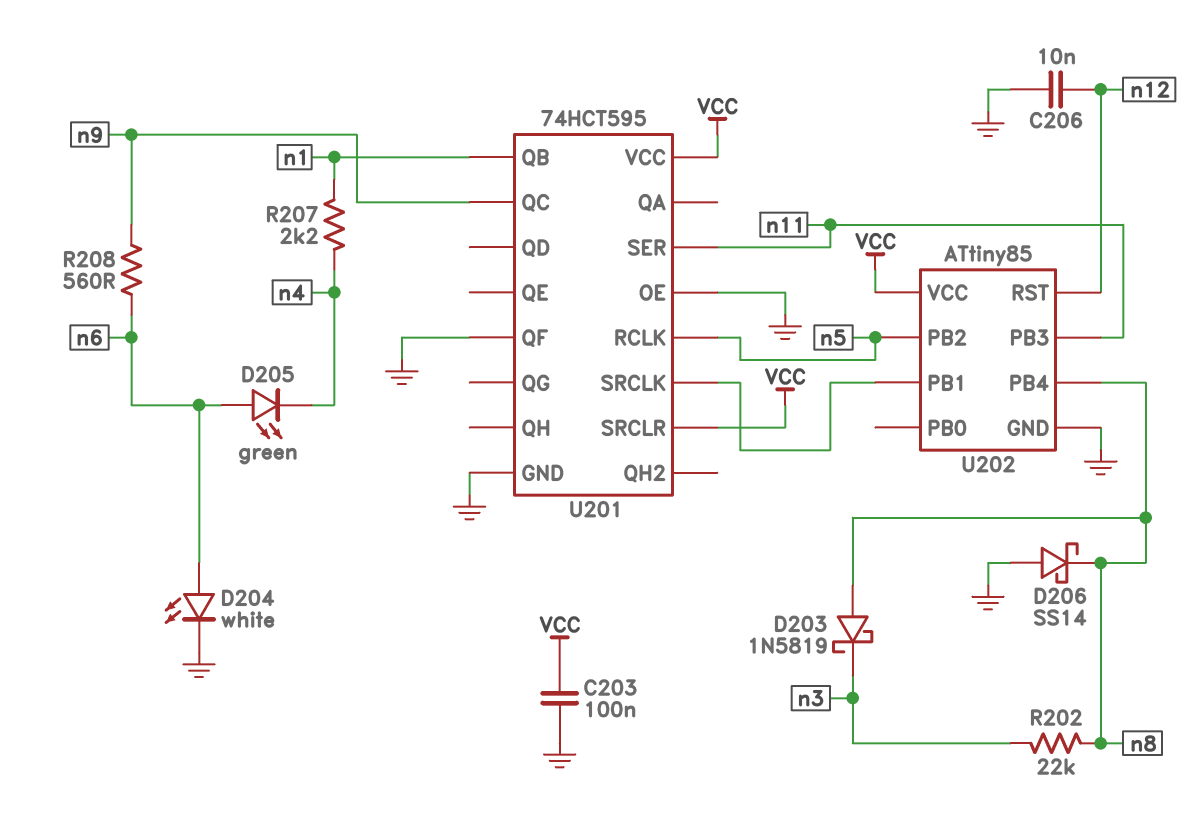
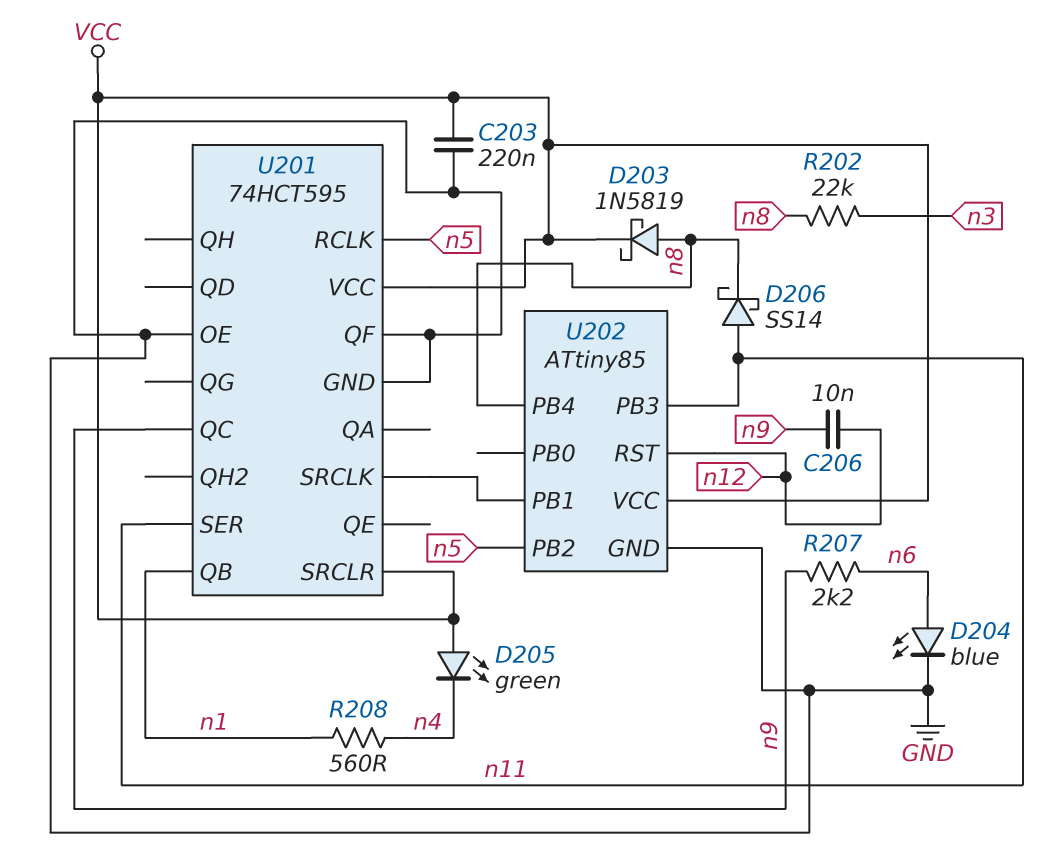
C203: 100nF (GND, VCC) -> 220nF (GND, VCC)
C206: 10nF (GND, n12) -> 10nF (n9, n12)
D203: schottky 1N5819 (A n8, K n3) -> schottky 1N5819 (A n8, K VCC)
D204: LED white (A n6, K GND) -> LED blue (A n6, K GND)
D205: LED green (A n6, K n4) -> LED green (A VCC, K n4)
D206: schottky SS14 (A GND, K n8) -> schottky SS14 (A n11, K n8)
R207: 2.2k (n1, n4) -> 2.2k (n6, n9)
R208: 560 (n6, n9) -> 560 (n1, n4)

